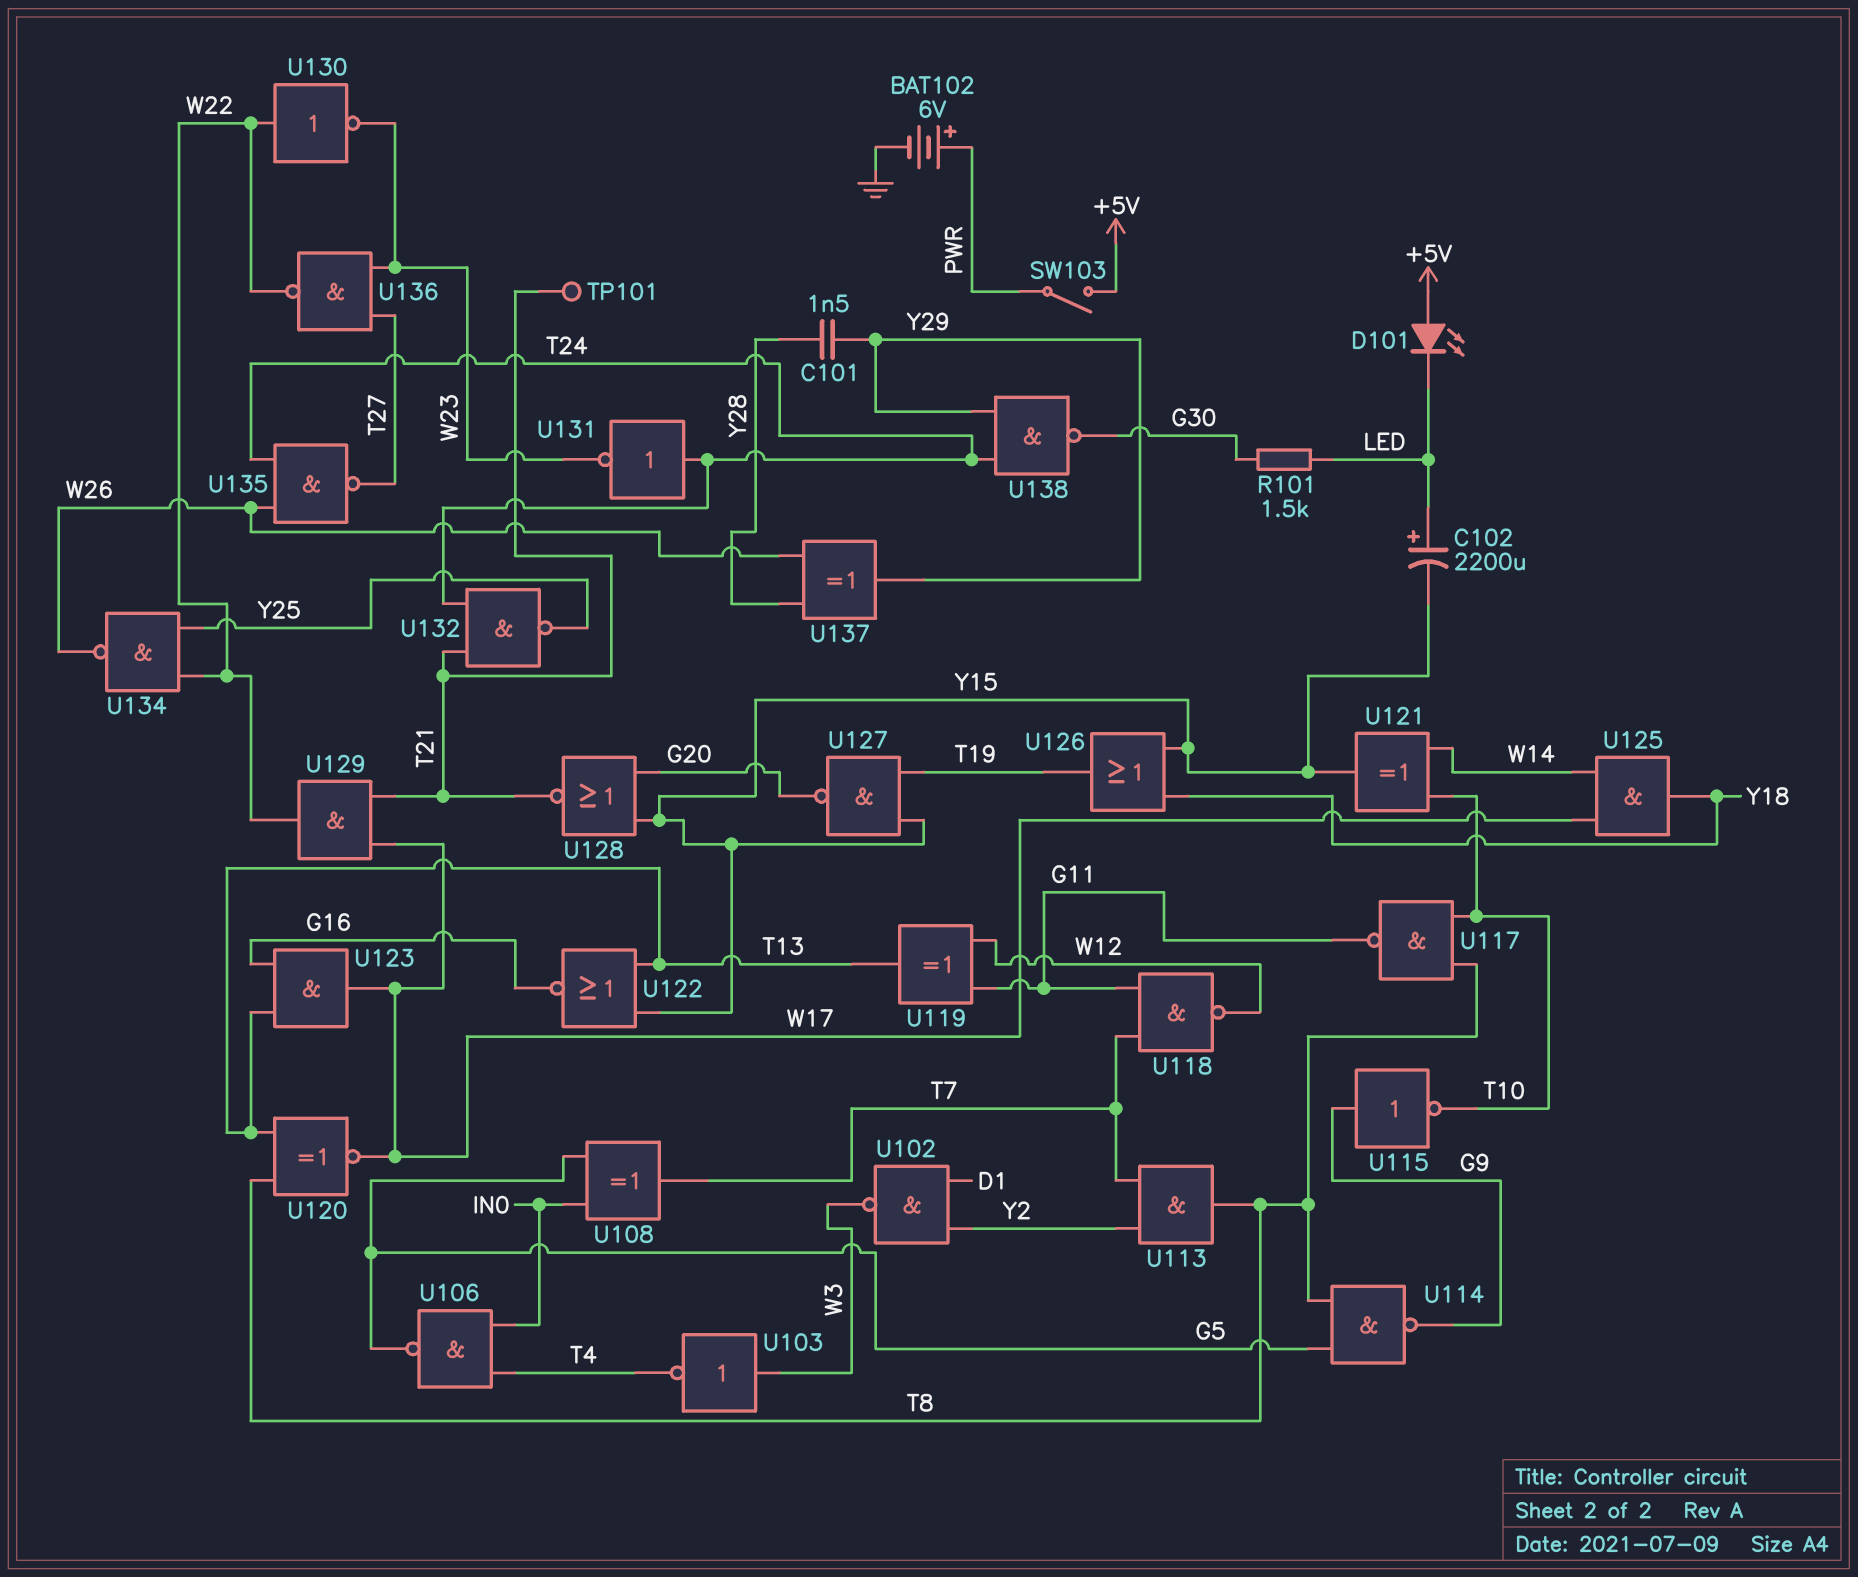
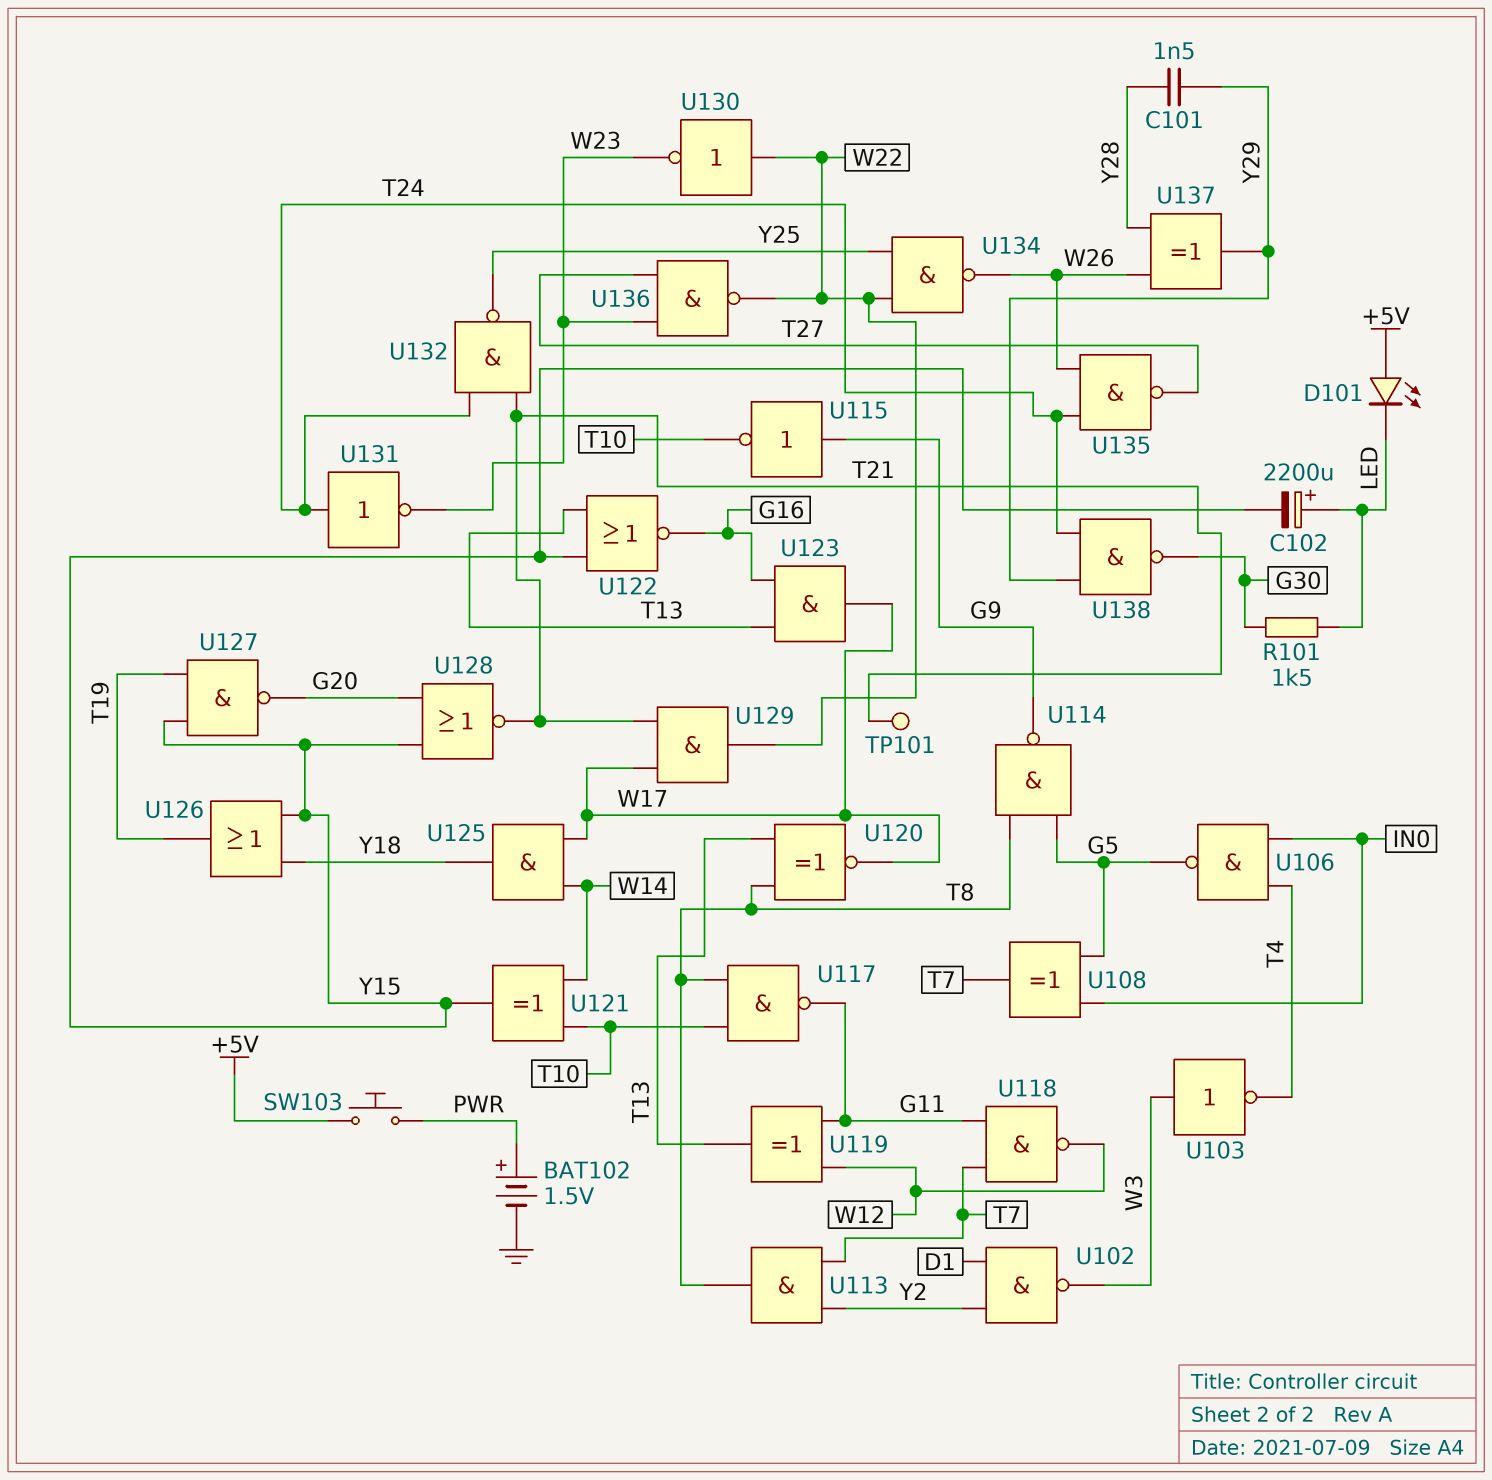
BAT102: 6V (plus PWR, minus GND) -> 1.5V (plus PWR, minus GND)
SW103: switch (+5V, PWR) -> button (+5V, PWR)

